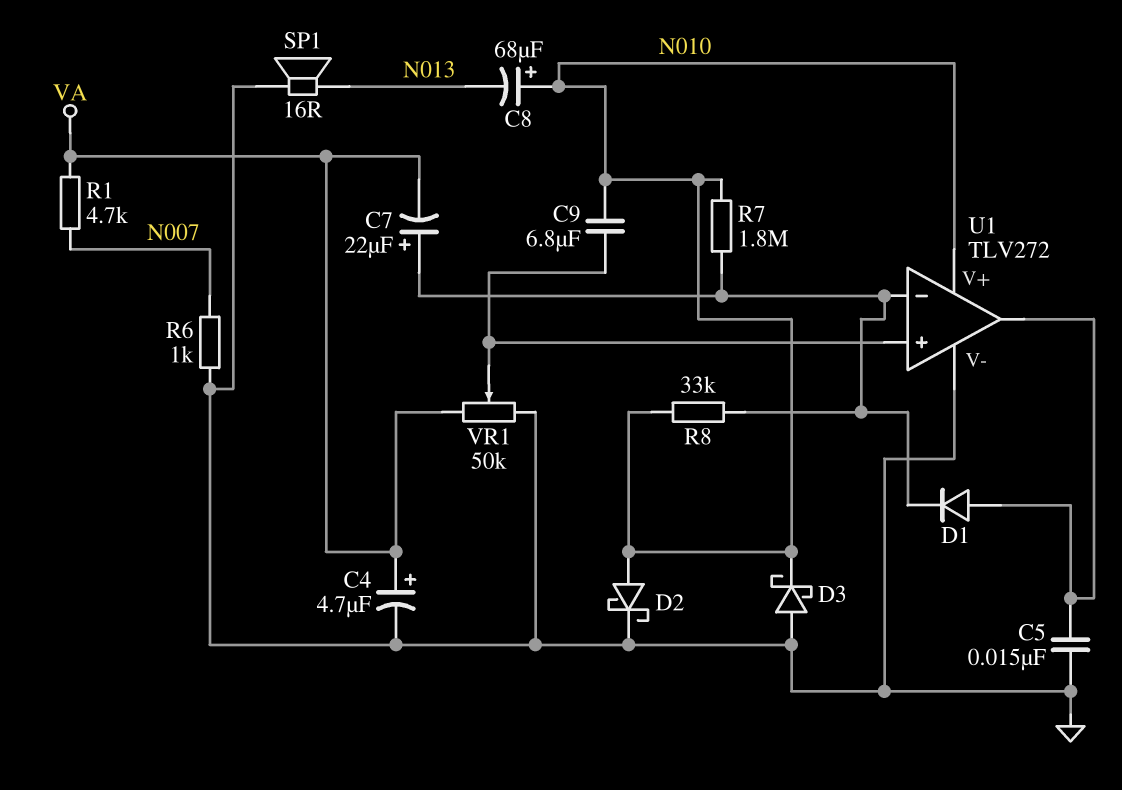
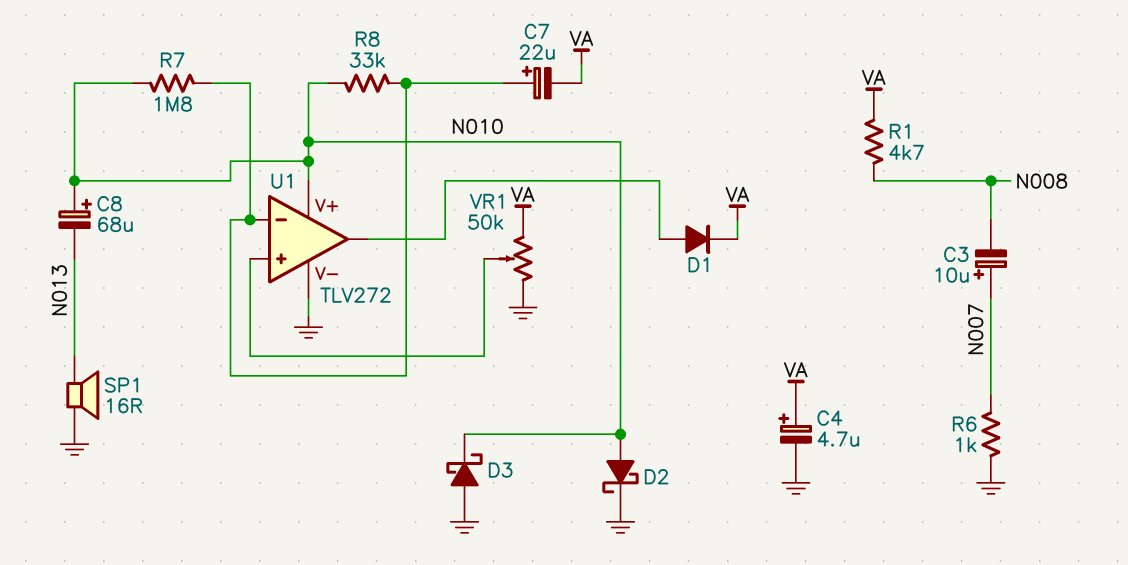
C3: none -> 10uF (plus N007, minus N008)
C5: 15nF (GND, U1/out) -> none
C9: 6.8uF (N010, U1/in+) -> none
D1: diode (A U1/out, K U1/in-) -> diode (A U1/out, K VA)
R1: 4.7k (N007, VA) -> 4.7k (N008, VA)

